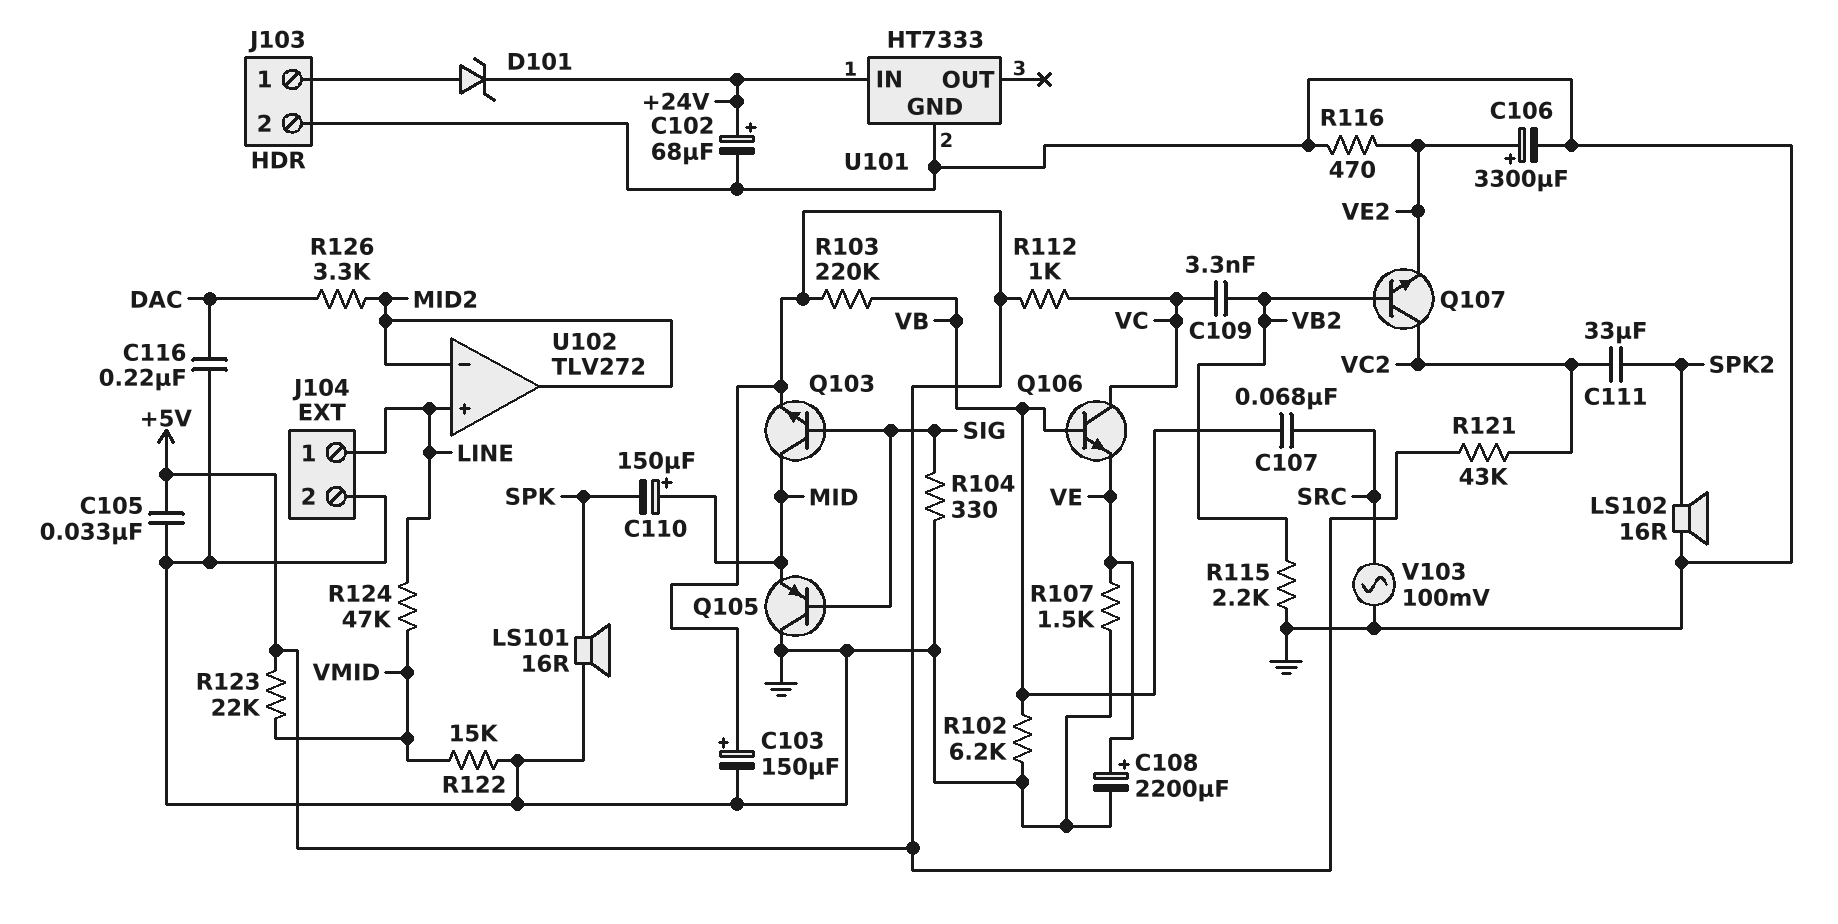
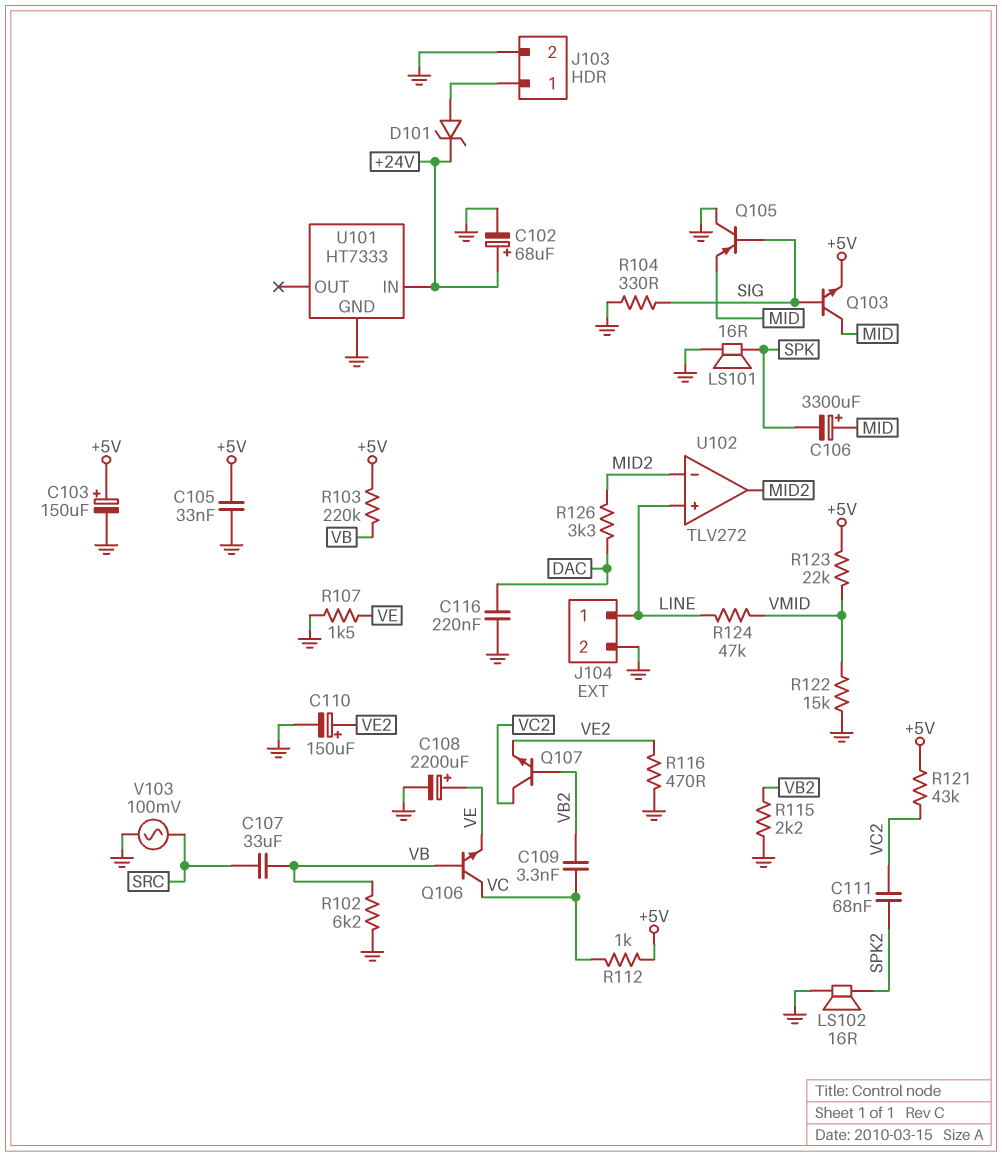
C106: 3300uF (plus VE2, minus GND) -> 3300uF (plus MID, minus SPK)
C107: 68nF (SRC, VB) -> 33uF (SRC, VB)
C110: 150uF (plus MID, minus SPK) -> 150uF (plus VE2, minus GND)
C111: 33uF (SPK2, VC2) -> 68nF (SPK2, VC2)

